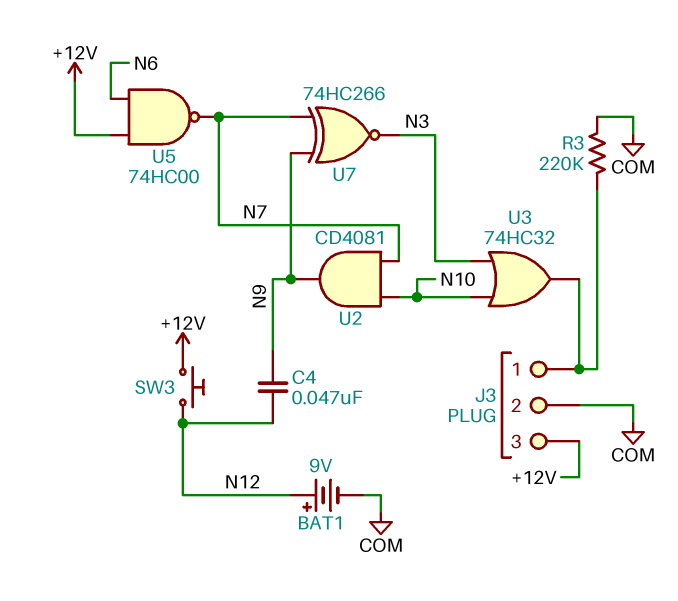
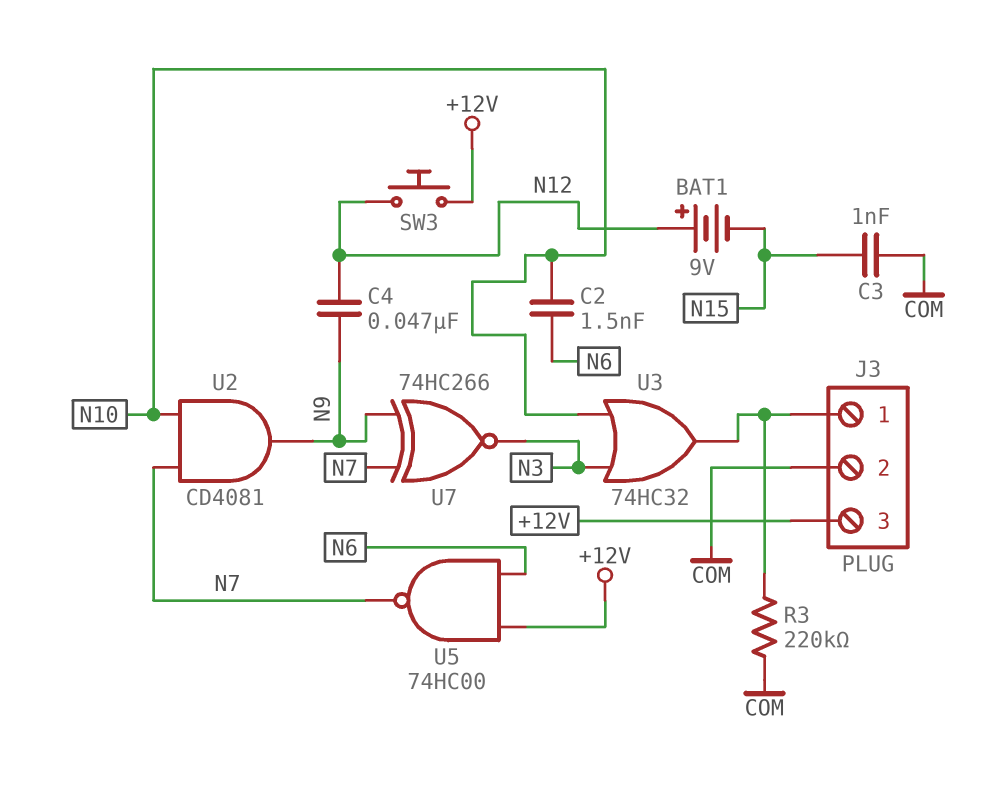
BAT1: 9V (plus N12, minus COM) -> 9V (plus N12, minus N15)
C2: none -> 1.5nF (N6, N10)
C3: none -> 1nF (COM, N15)

